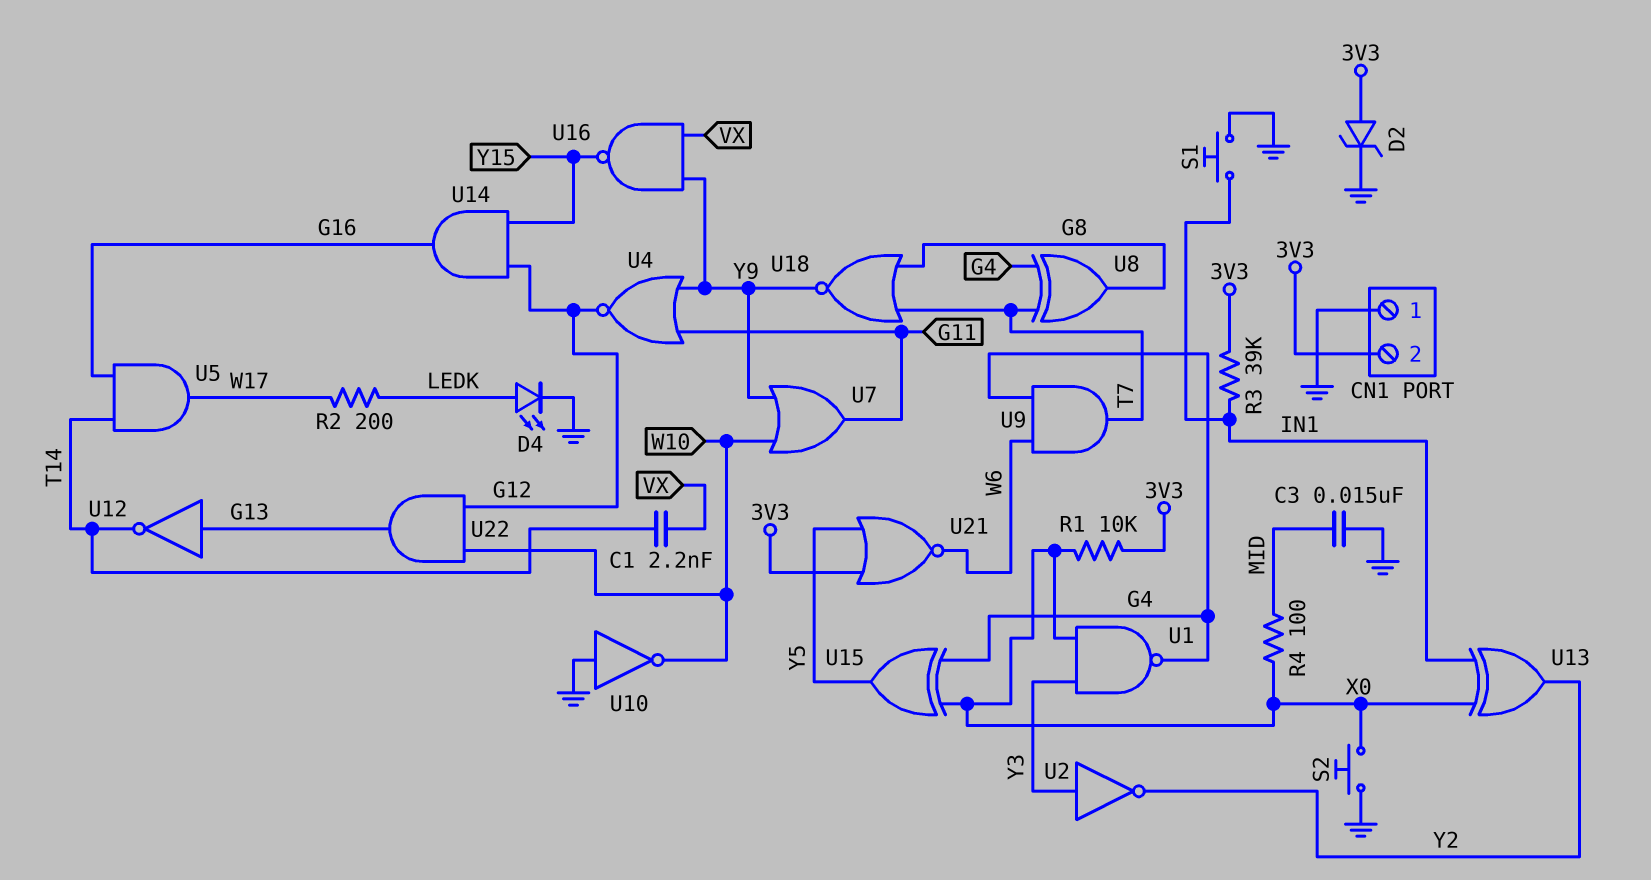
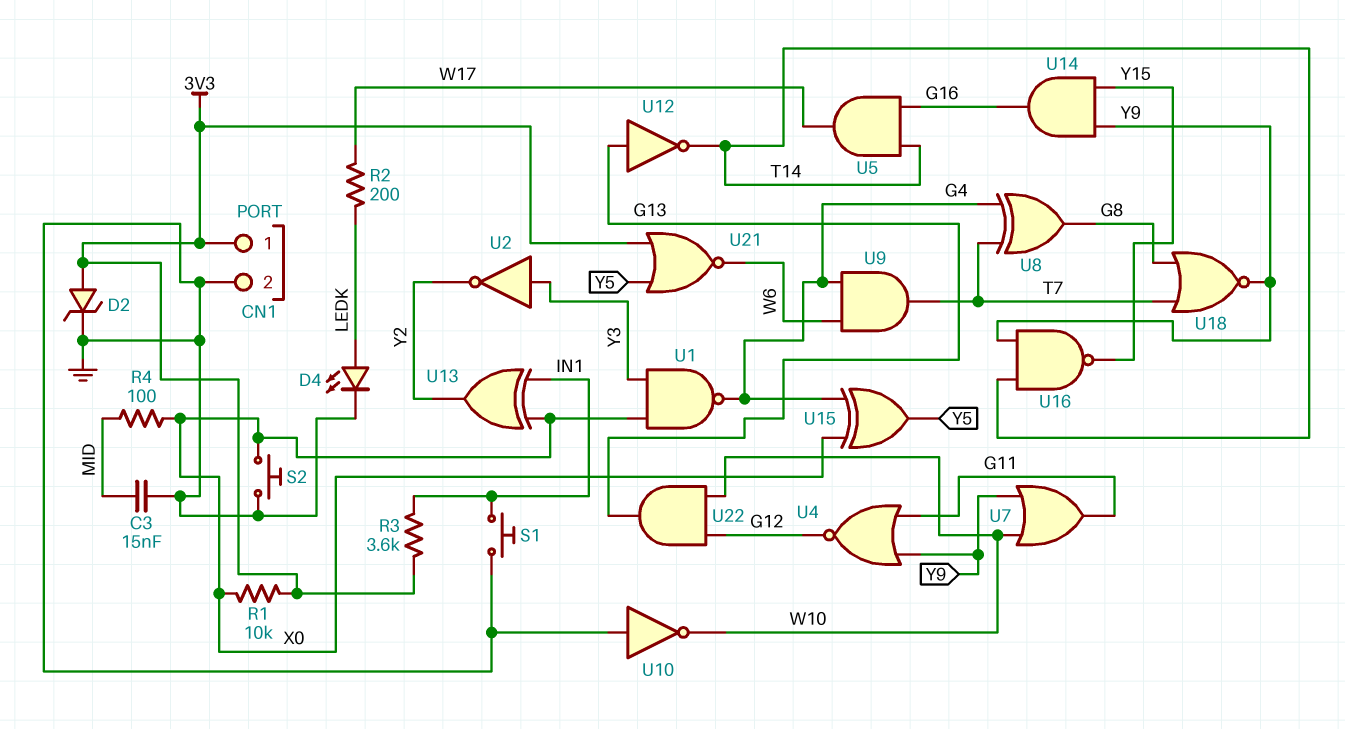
C1: 2.2nF (T14, VX) -> none
CN1 pin 1: GND -> 3V3
CN1 pin 2: 3V3 -> GND
R3: 39k (3V3, IN1) -> 3.6k (3V3, IN1)
U14: AND (in G12, in Y15, out G16) -> AND (in Y9, in Y15, out G16)
U16: NAND (in VX, in Y9, out Y15) -> NAND (in T14, in Y9, out Y15)

